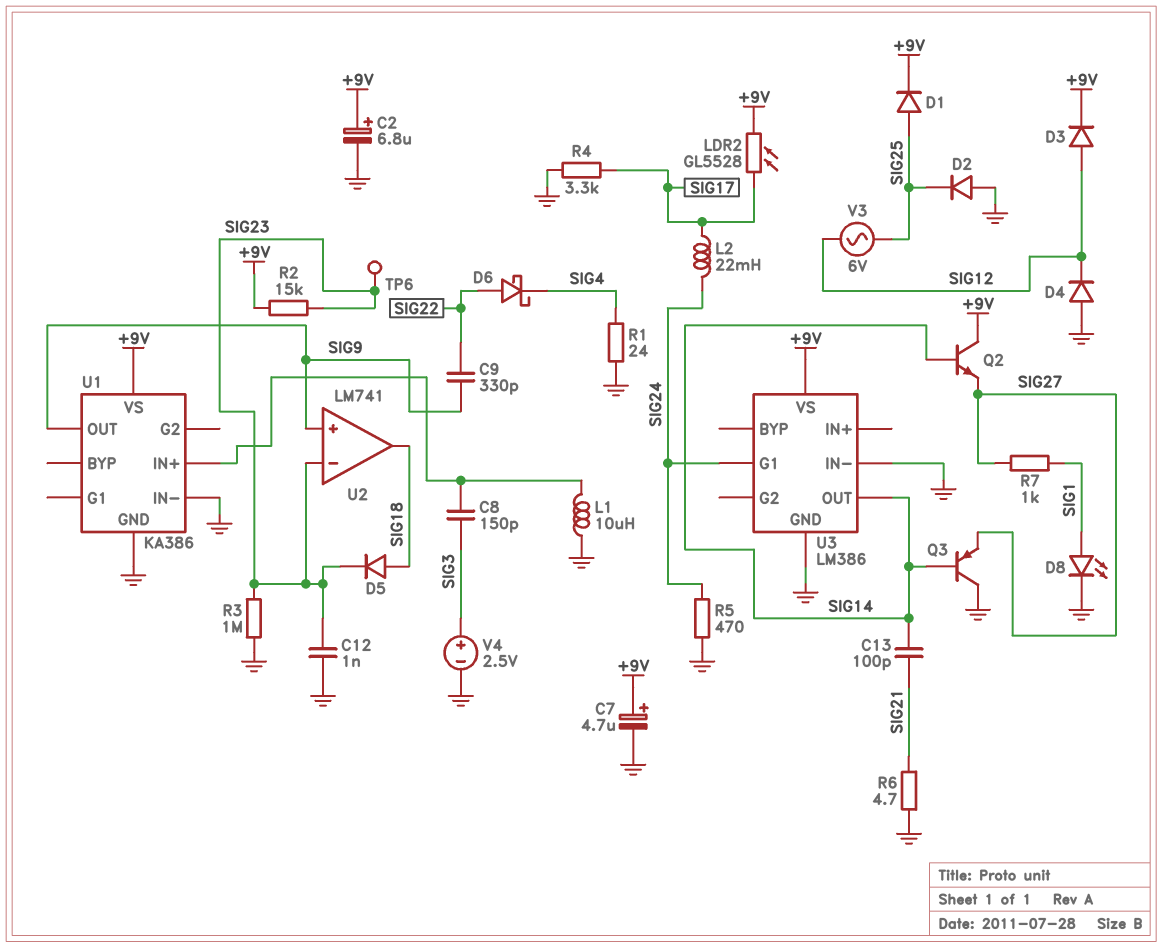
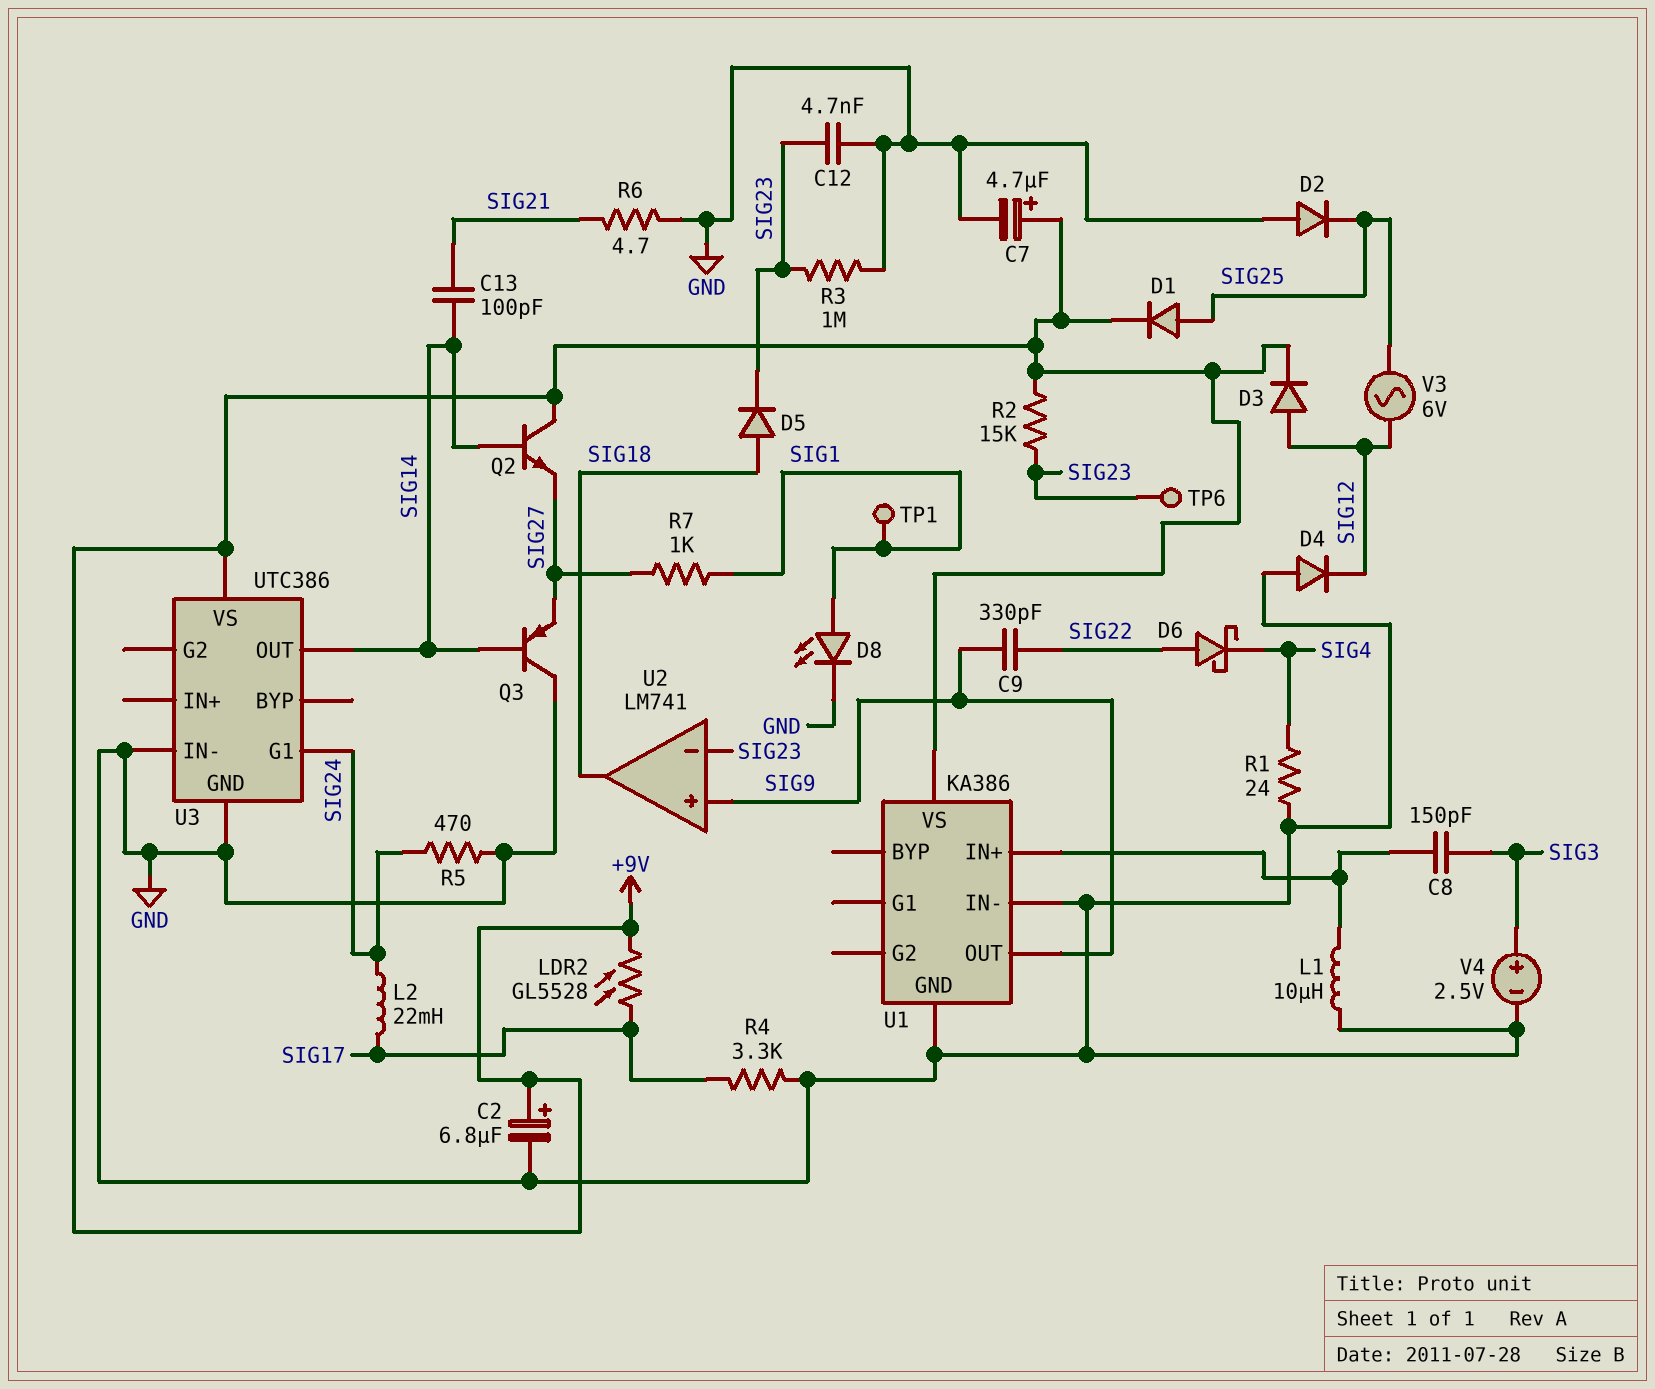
C12: 1nF (GND, SIG23) -> 4.7nF (GND, SIG23)
TP1: none -> test point (SIG1)
U3: LM386 -> UTC386

